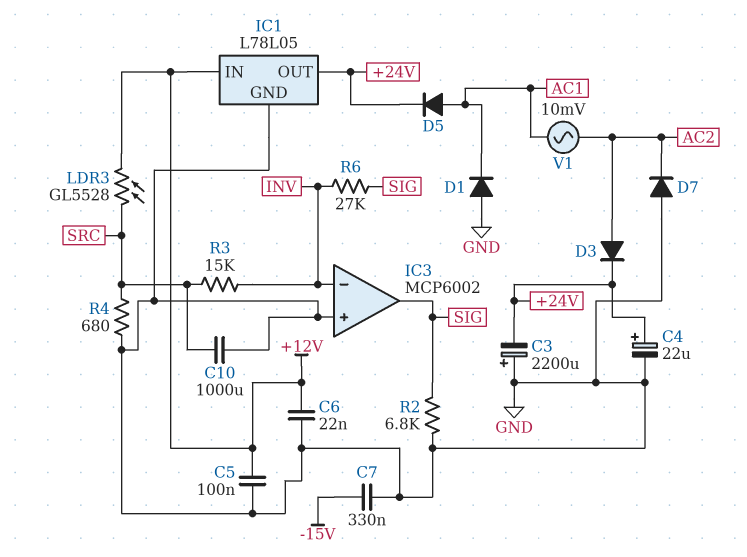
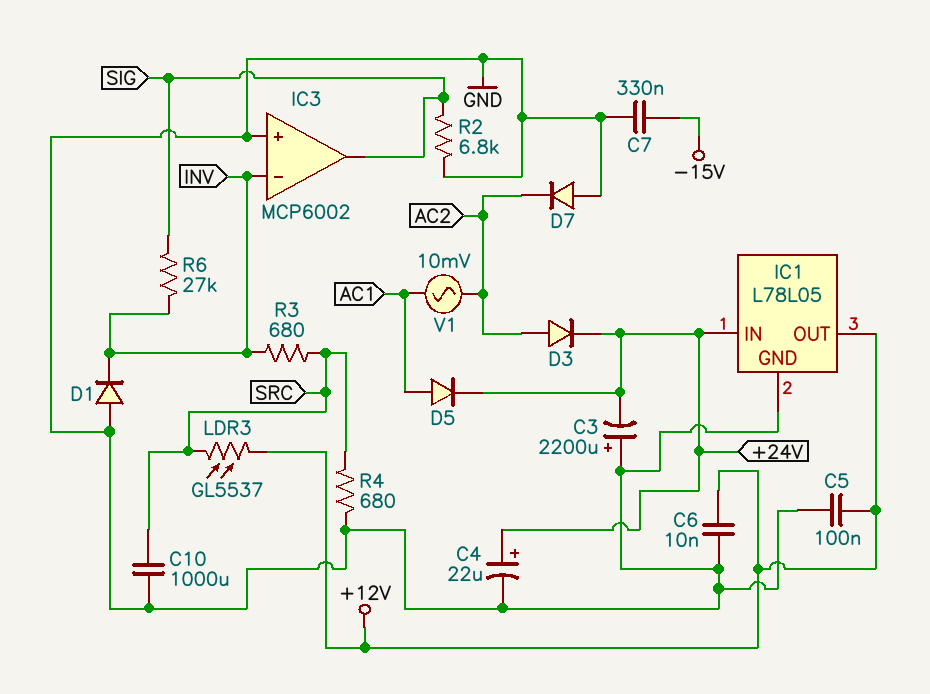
C6: 22nF (+12V, GND) -> 10nF (+12V, GND)
D1: diode (A GND, K AC1) -> diode (A GND, K INV)
IC1 pin IN: +12V -> +24V
IC1 pin OUT: +24V -> +12V
LDR3: GL5528 (+12V, SRC) -> GL5537 (+12V, SRC)
R3: 15k (INV, SRC) -> 680 (INV, SRC)

